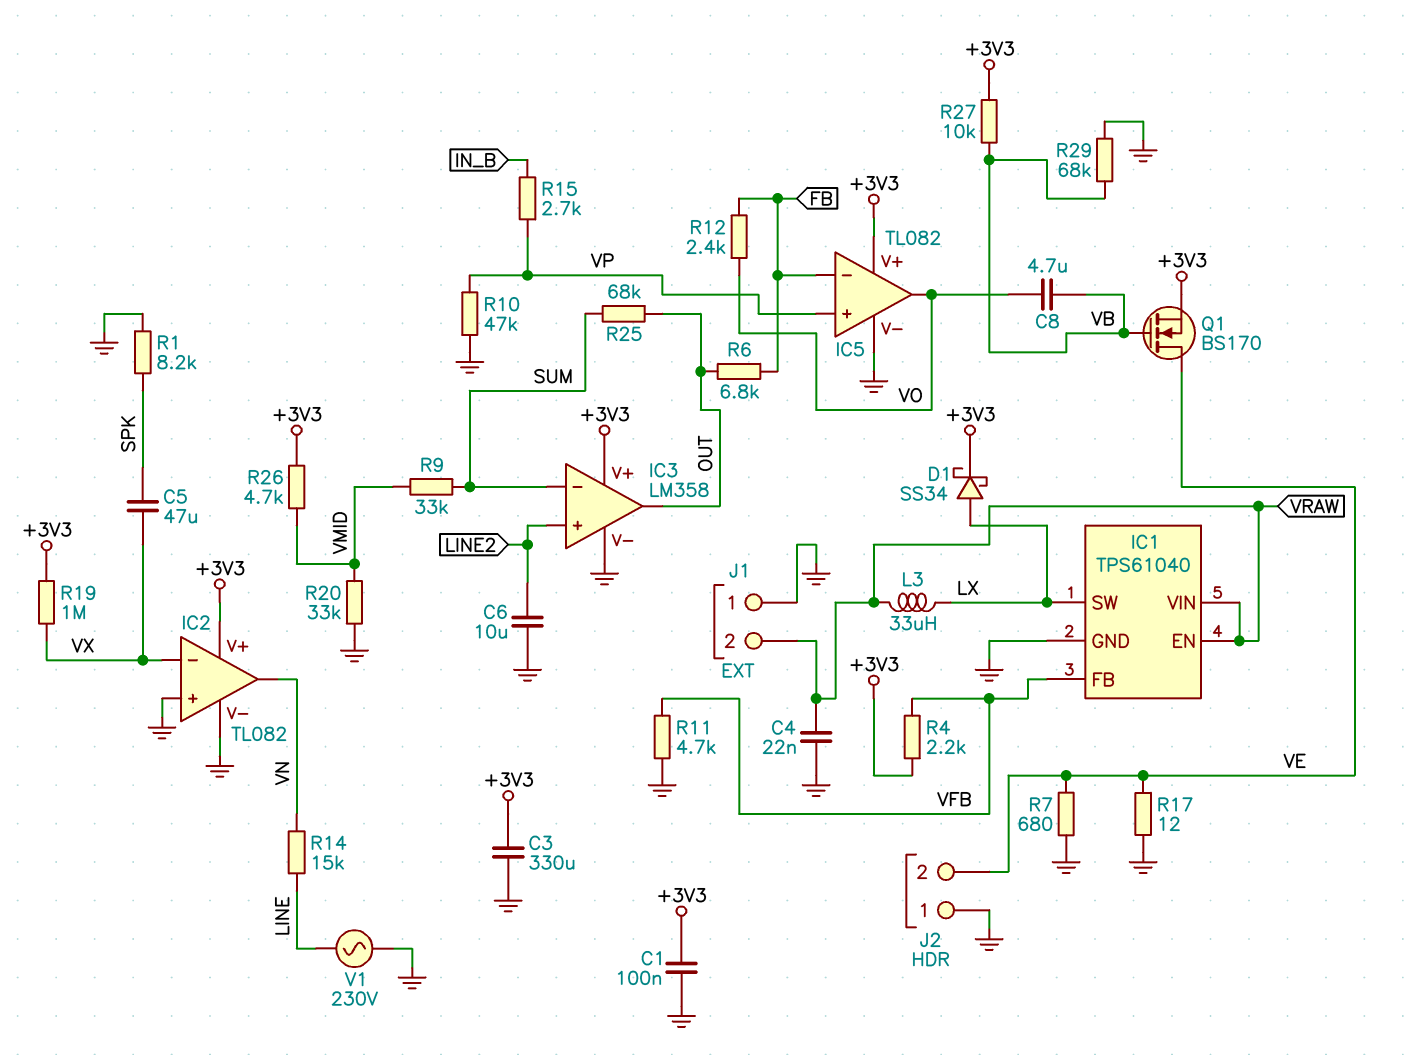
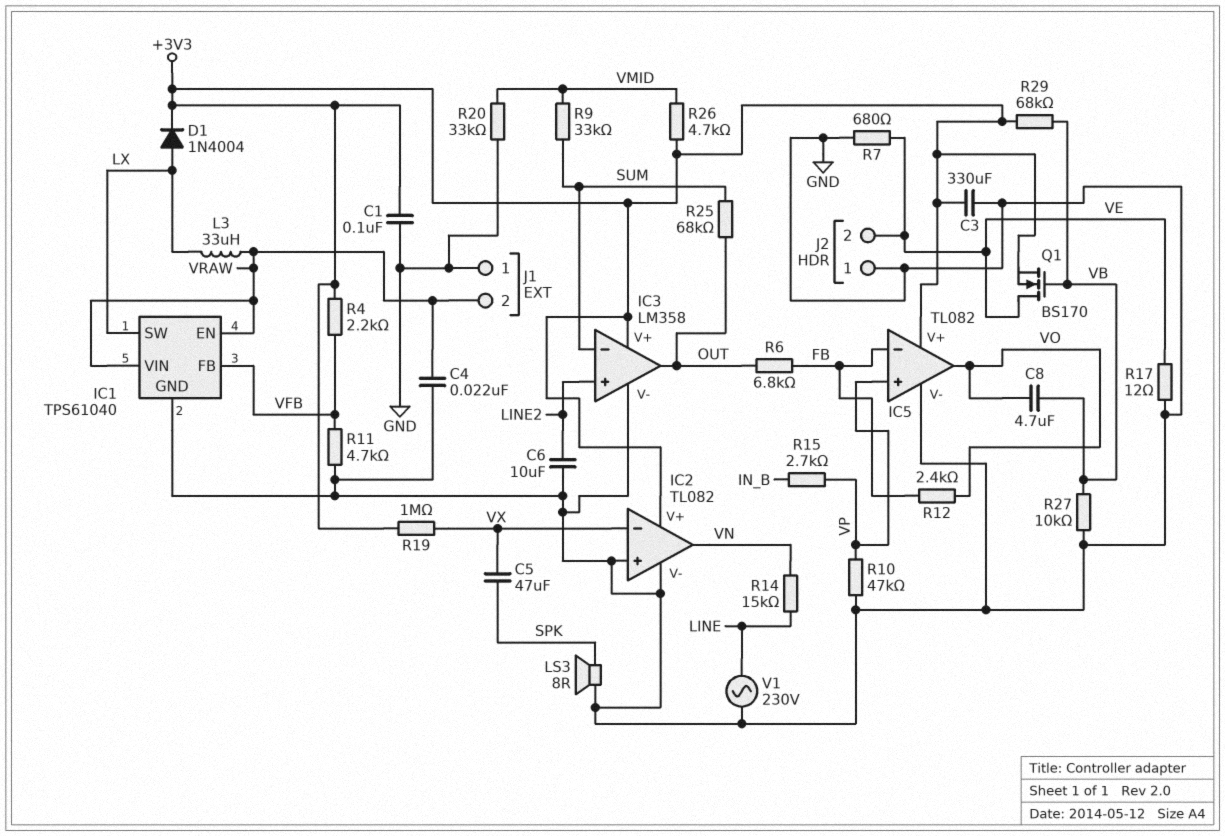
D1: schottky SS34 (A LX, K +3V3) -> diode 1N4004 (A LX, K +3V3)
LS3: none -> speaker 8R (GND, SPK)
R1: 8.2k (GND, SPK) -> none
R27: 10k (+3V3, VB) -> 10k (GND, VB)
R29: 68k (GND, VB) -> 68k (+3V3, VB)

